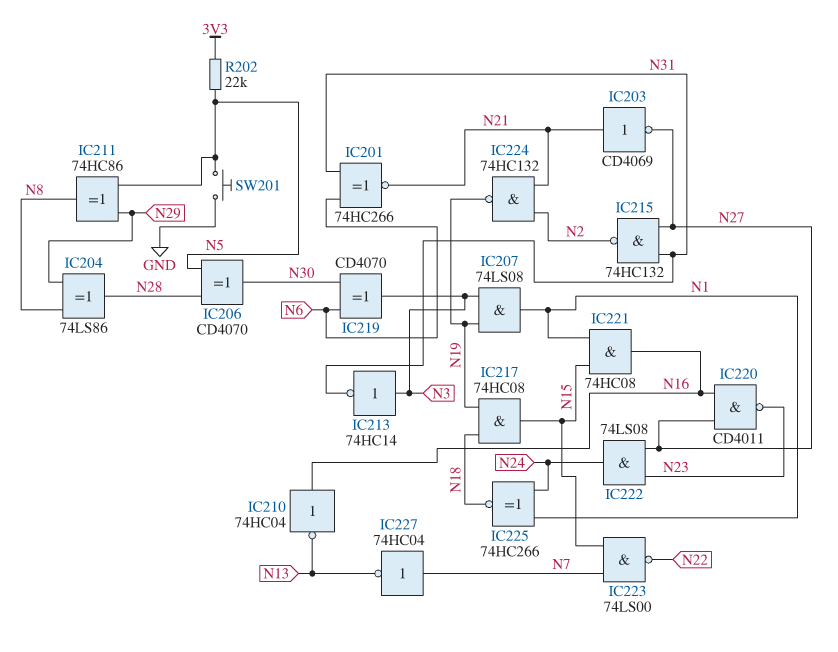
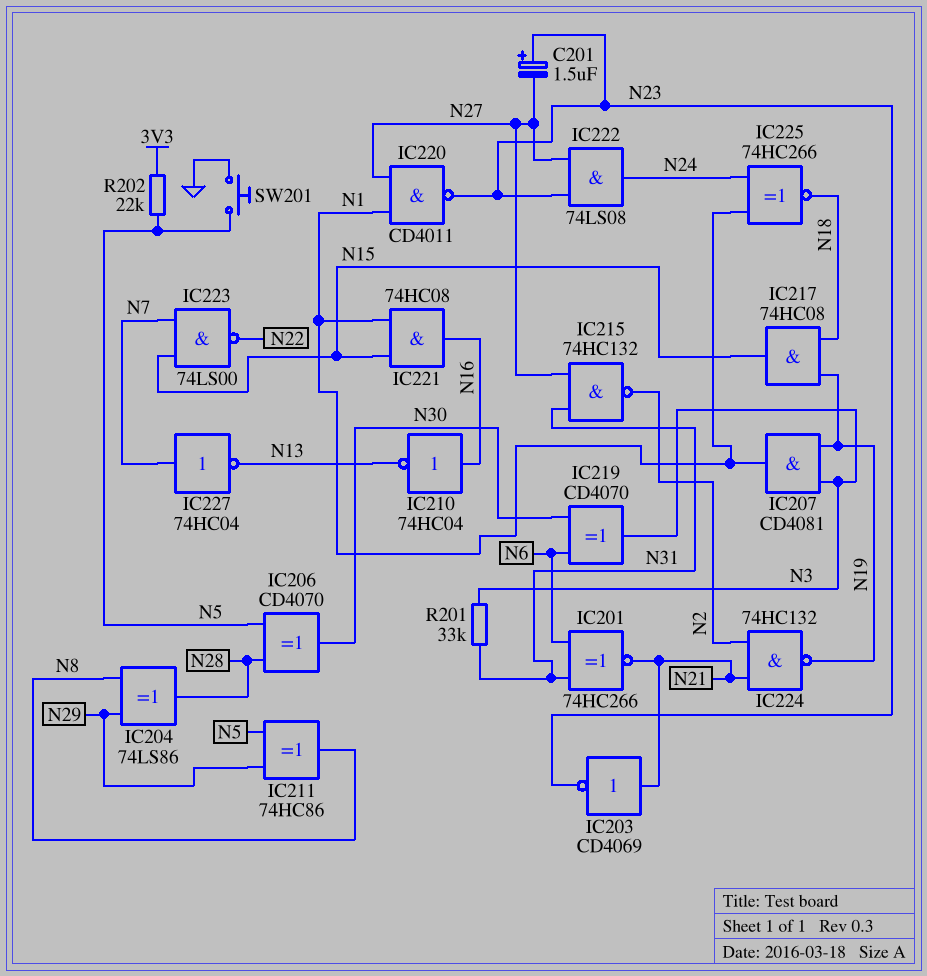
C201: none -> 1.5uF (plus N23, minus N27)
IC203: NOT CD4069 (in N21, out N27) -> NOT CD4069 (in N21, out N23)
IC207: AND 74LS08 (in N3, in N19, out N1) -> AND CD4081 (in N3, in N19, out N1)
IC213: NOT 74HC14 (in N3, out N31) -> none
IC220: NAND CD4011 (in N16, in N27, out N23) -> NAND CD4011 (in N1, in N27, out N23)
R201: none -> 33k (N3, N31)

